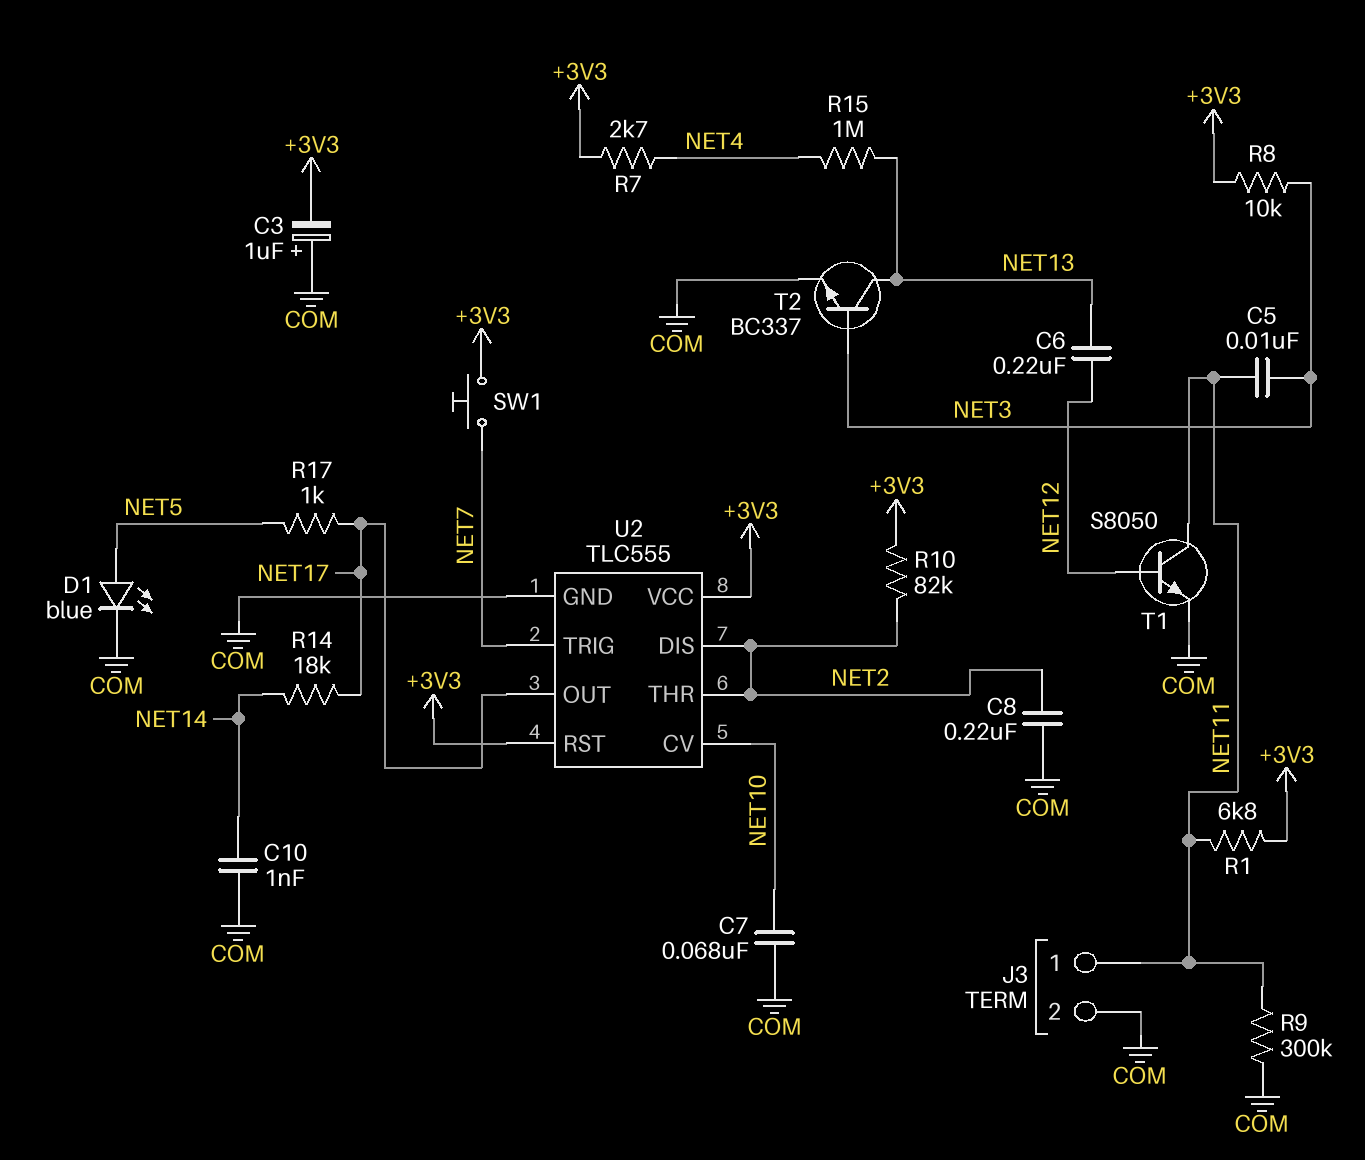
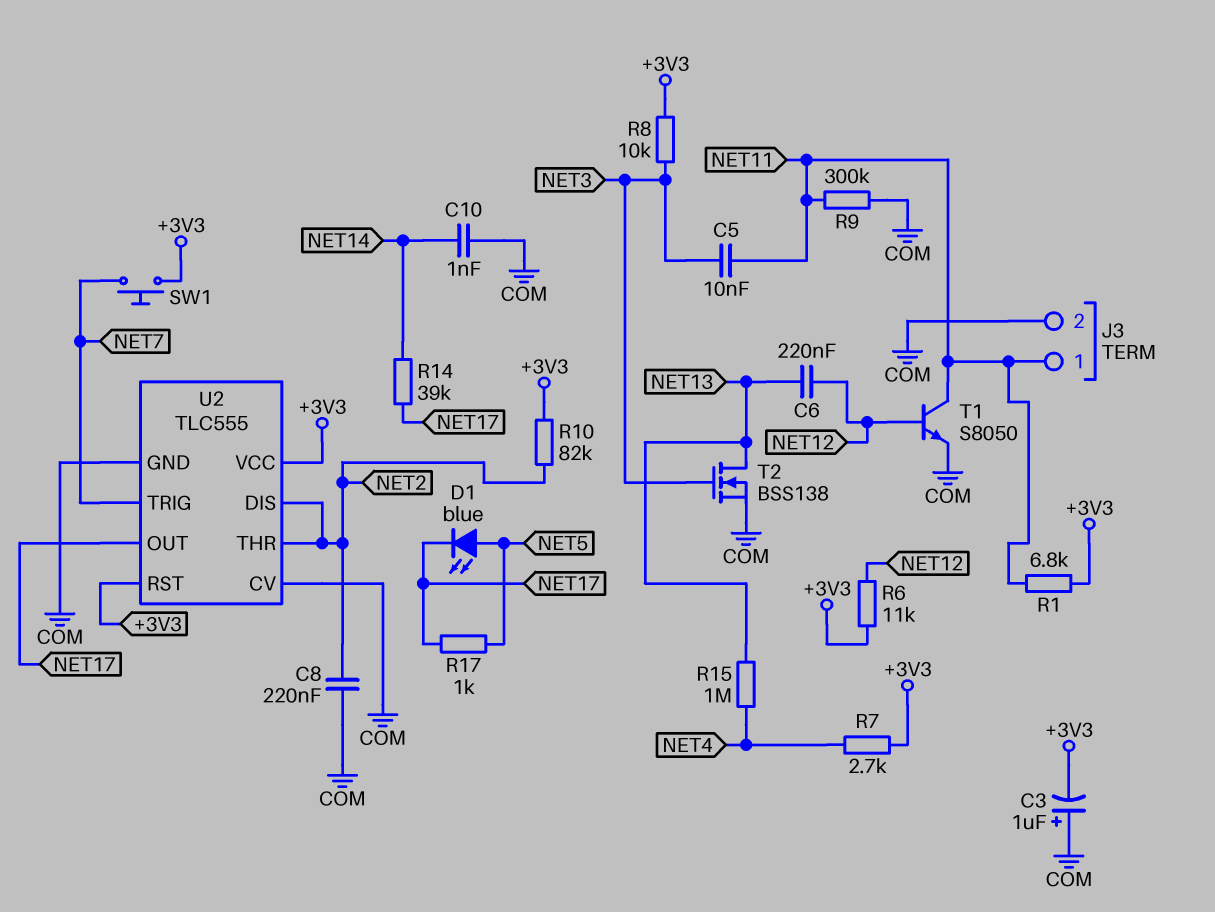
C7: 68nF (COM, NET10) -> none
D1: LED blue (A NET5, K COM) -> LED blue (A NET5, K NET17)
R6: none -> 11k (+3V3, NET12)
R14: 18k (NET14, NET17) -> 39k (NET14, NET17)
T2: NPN BC337 (B NET3, C NET13, E COM) -> NMOS BSS138 (G NET3, D NET13, S COM)
U2 pin CV: NET10 -> COM

